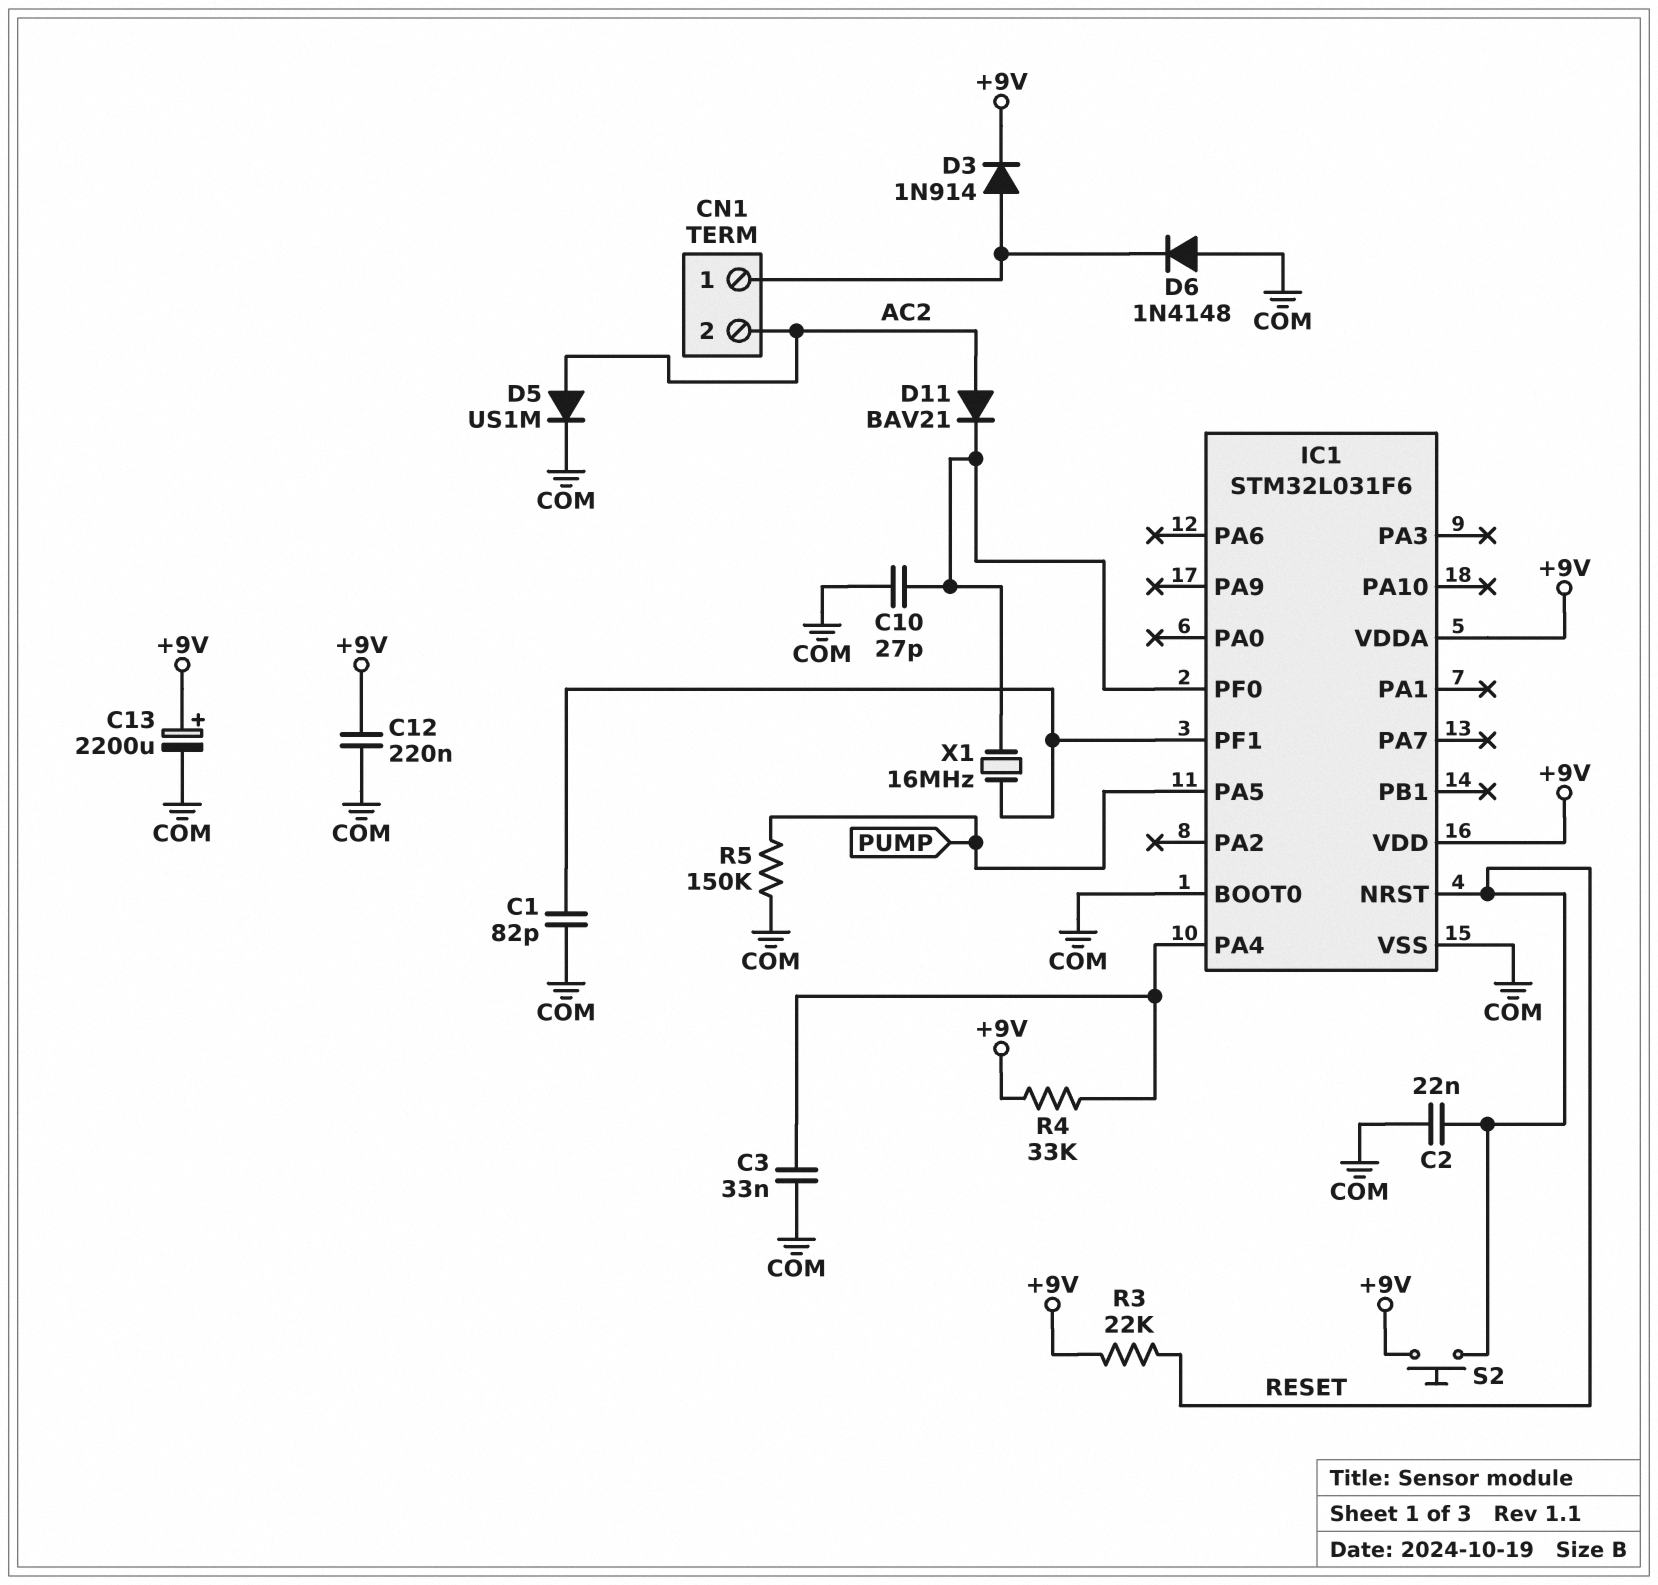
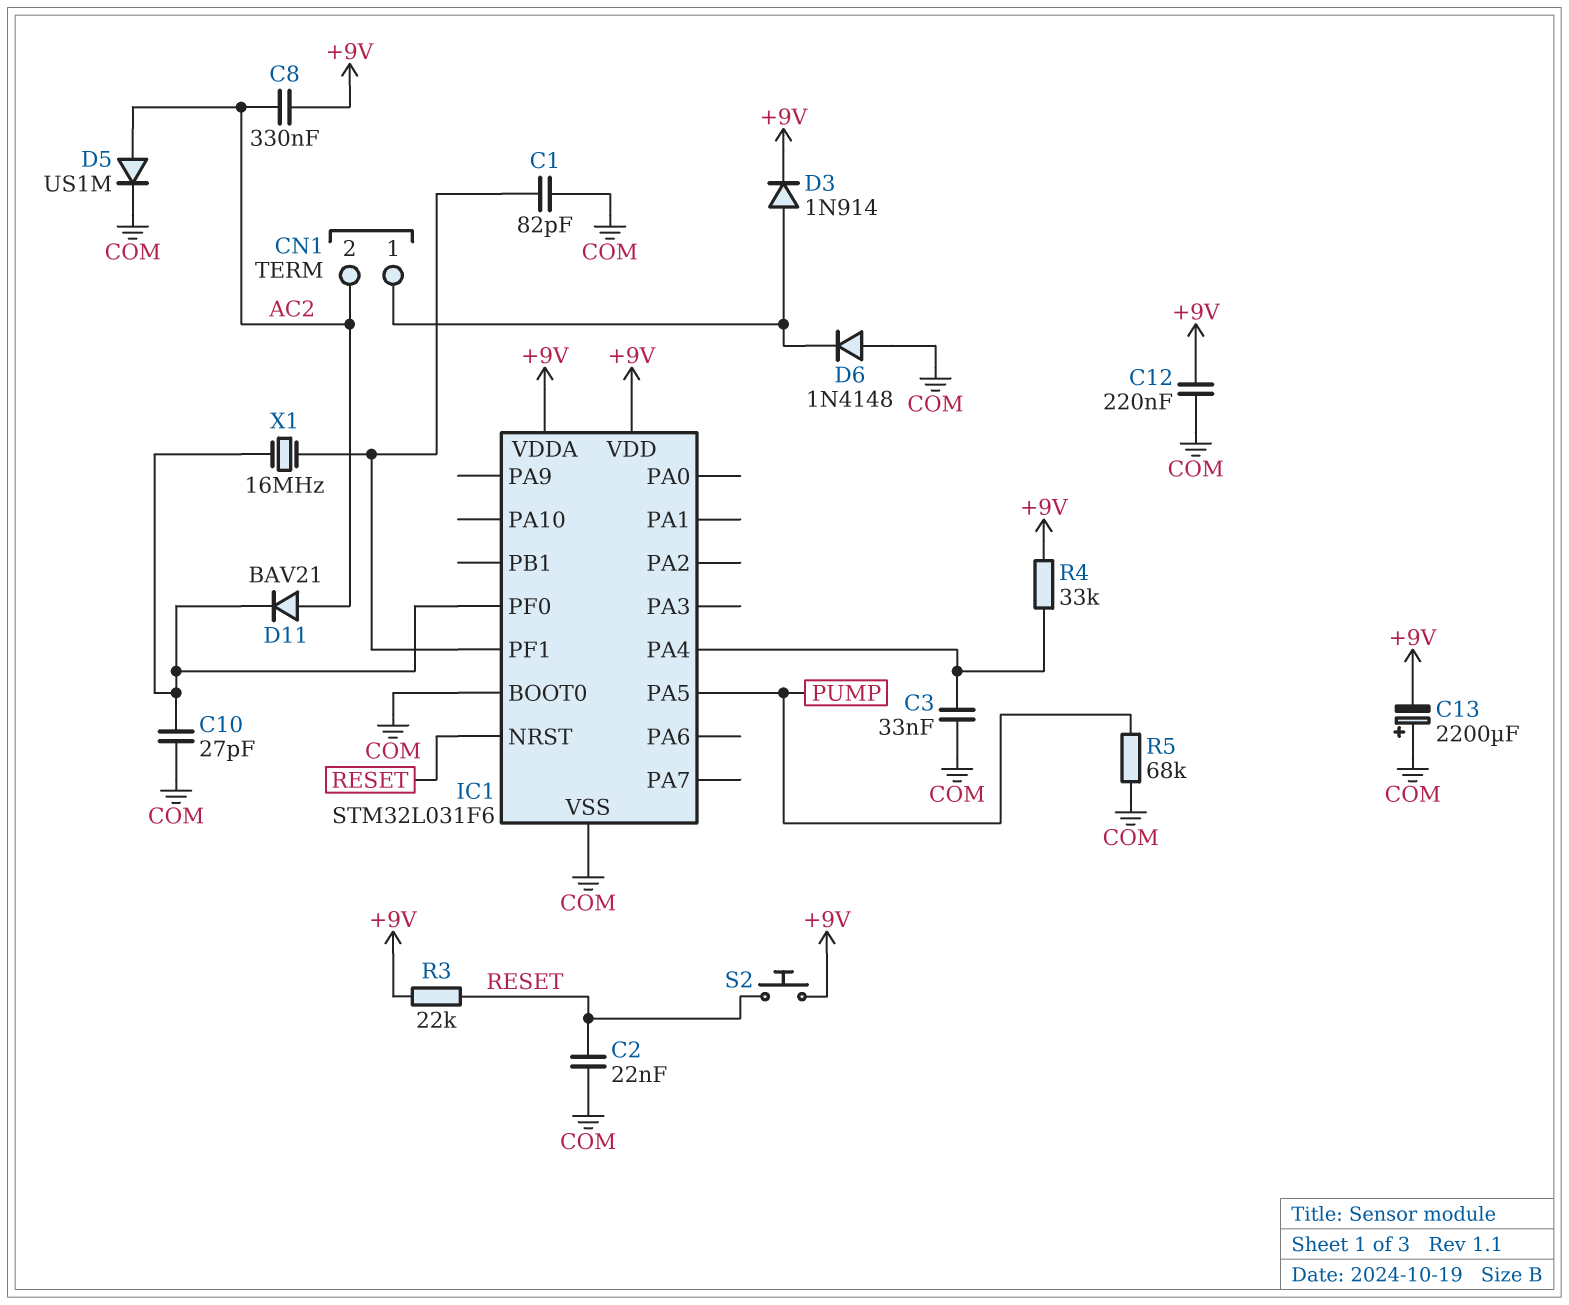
C8: none -> 330nF (+9V, AC2)
C13: 2200uF (plus +9V, minus COM) -> 2200uF (plus COM, minus +9V)
R5: 150k (COM, PUMP) -> 68k (COM, PUMP)

